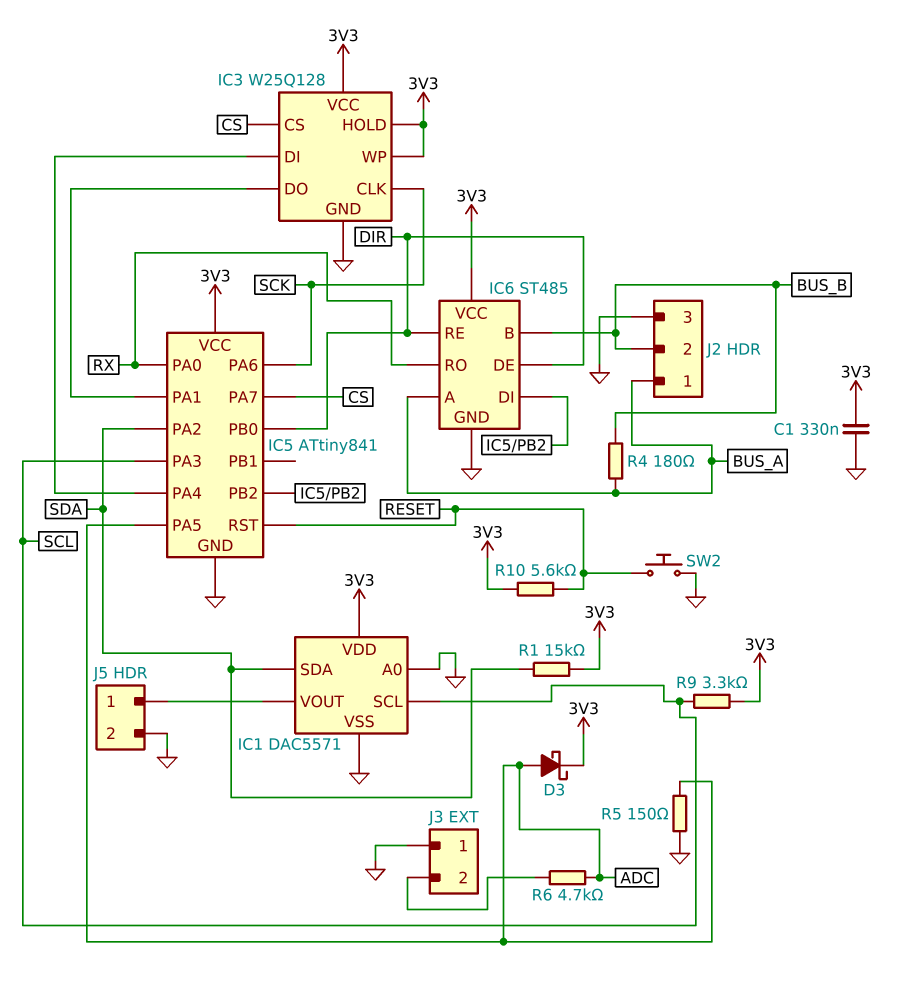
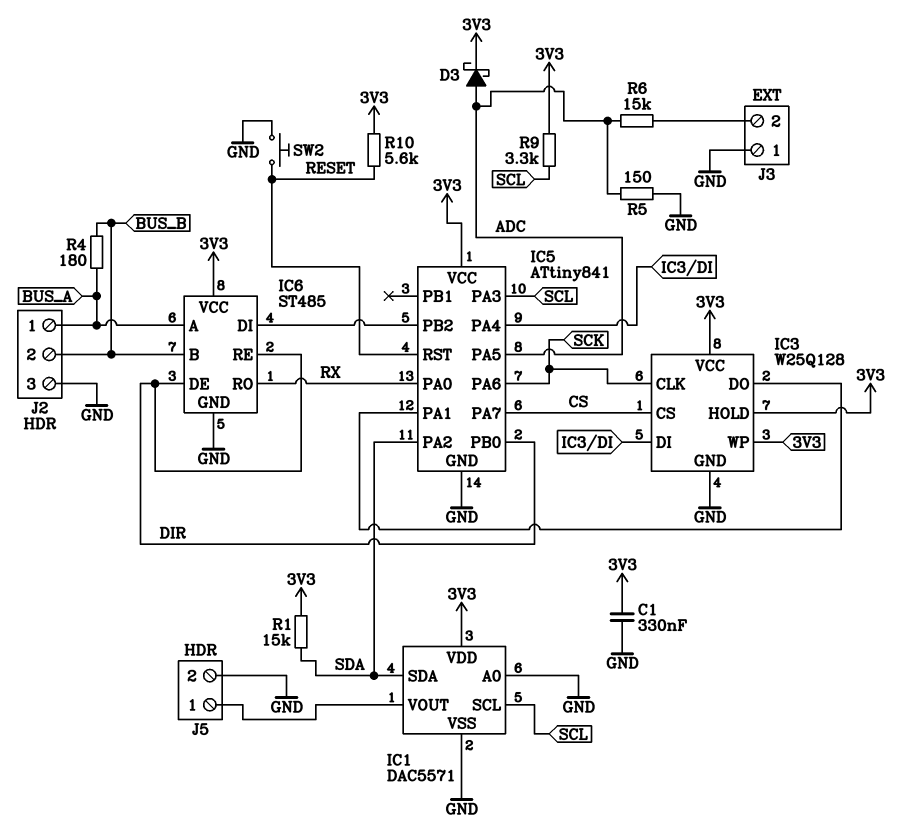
R6: 4.7k (ADC, J3/2) -> 15k (ADC, J3/2)

